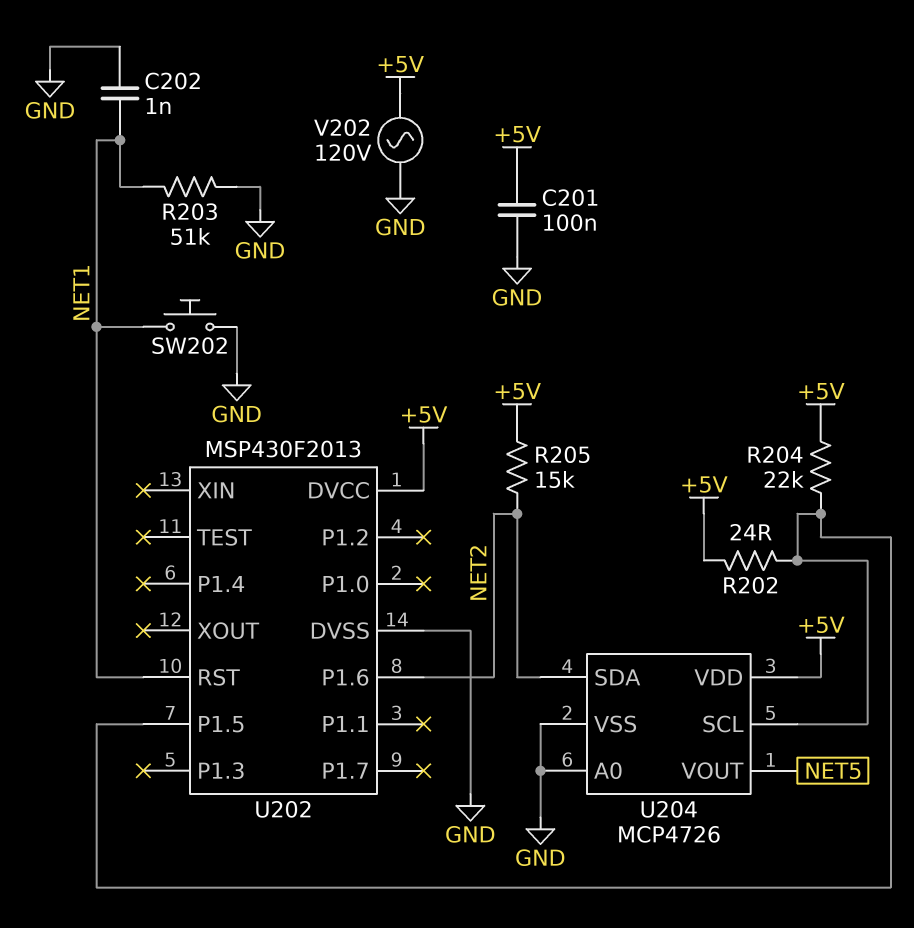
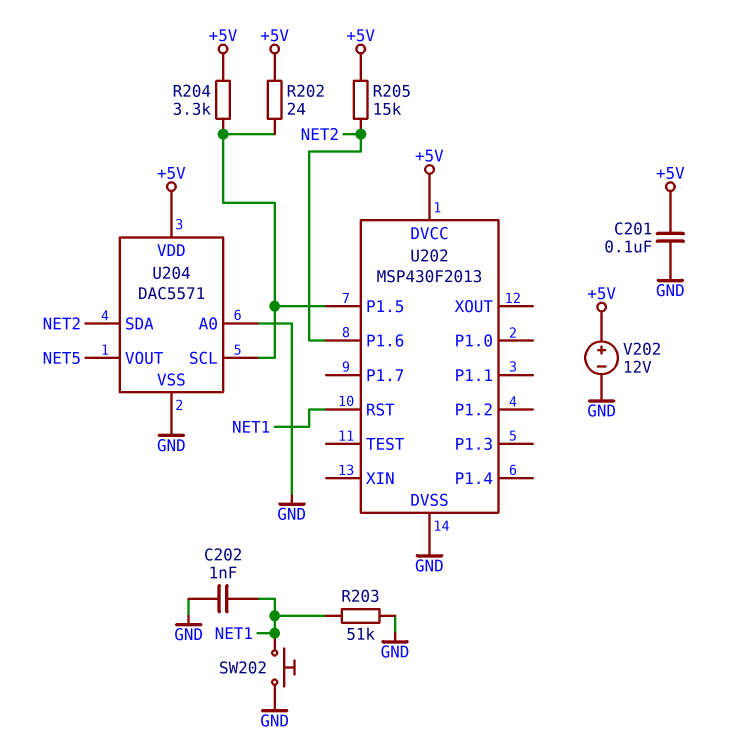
R204: 22k (+5V, U202/P1.5) -> 3.3k (+5V, U202/P1.5)
U204: MCP4726 -> DAC5571
V202: AC 120V (+5V, GND) -> 12V (plus +5V, minus GND)

